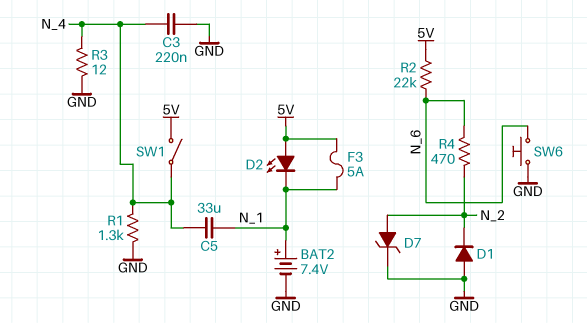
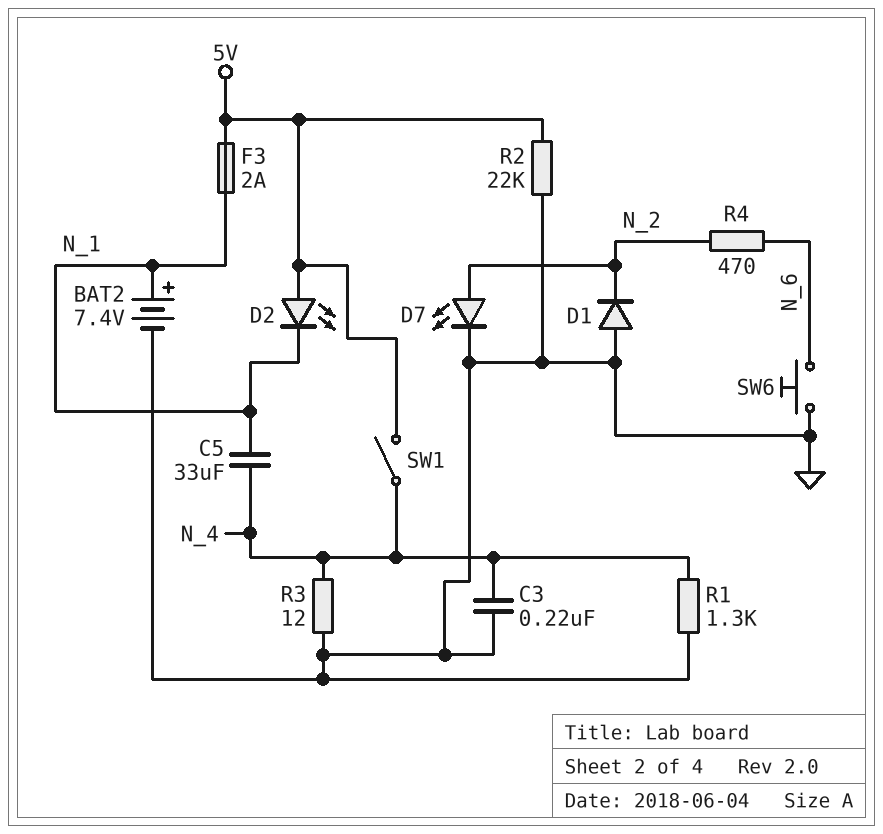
D7: zener (A N_2, K GND) -> LED (A N_2, K GND)
F3: 5A (5V, N_1) -> 2A (5V, N_1)
R2: 22k (5V, N_6) -> 22k (5V, GND)

